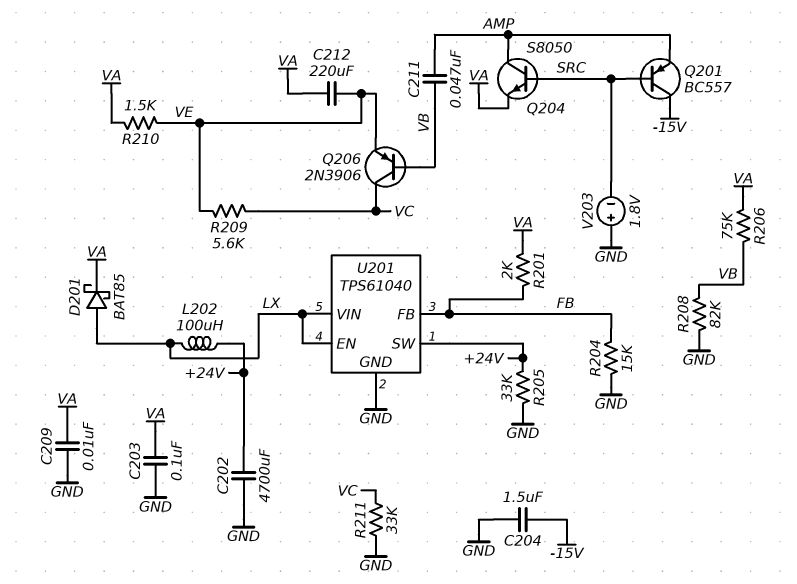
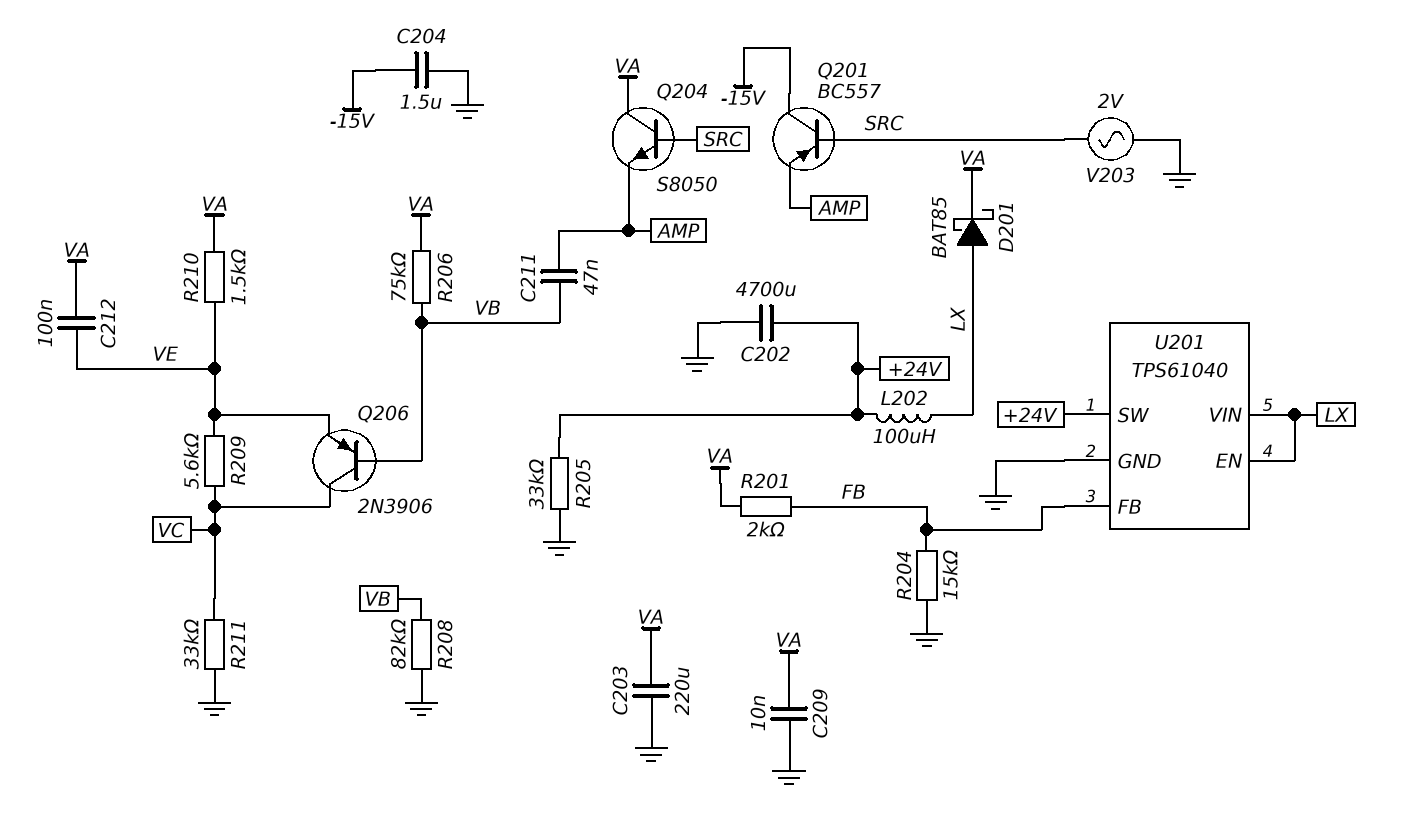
C203: 100nF (GND, VA) -> 220uF (GND, VA)
C212: 220uF (VA, VE) -> 100nF (VA, VE)
Q204: NPN S8050 (B SRC, C AMP, E VA) -> NPN S8050 (B SRC, C VA, E AMP)
V203: 1.8V (plus GND, minus SRC) -> AC 2V (GND, SRC)

